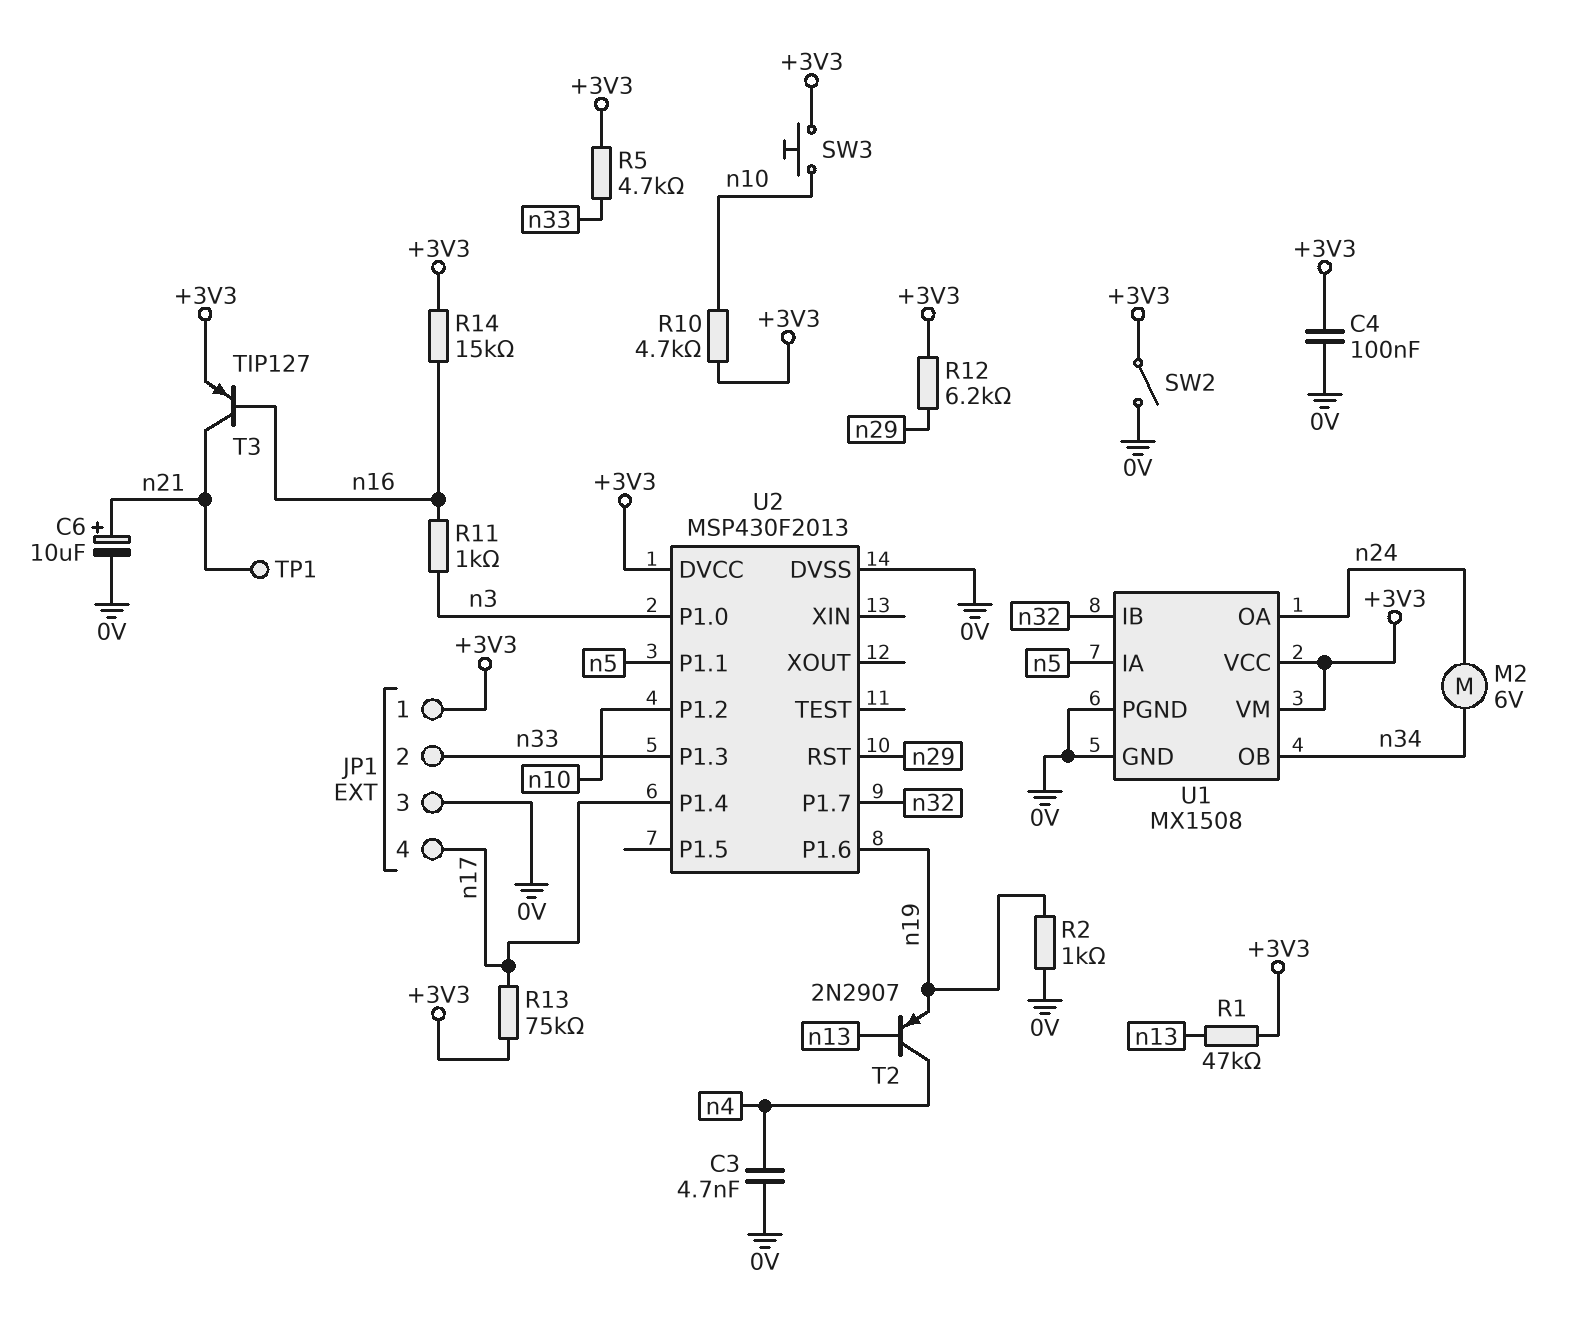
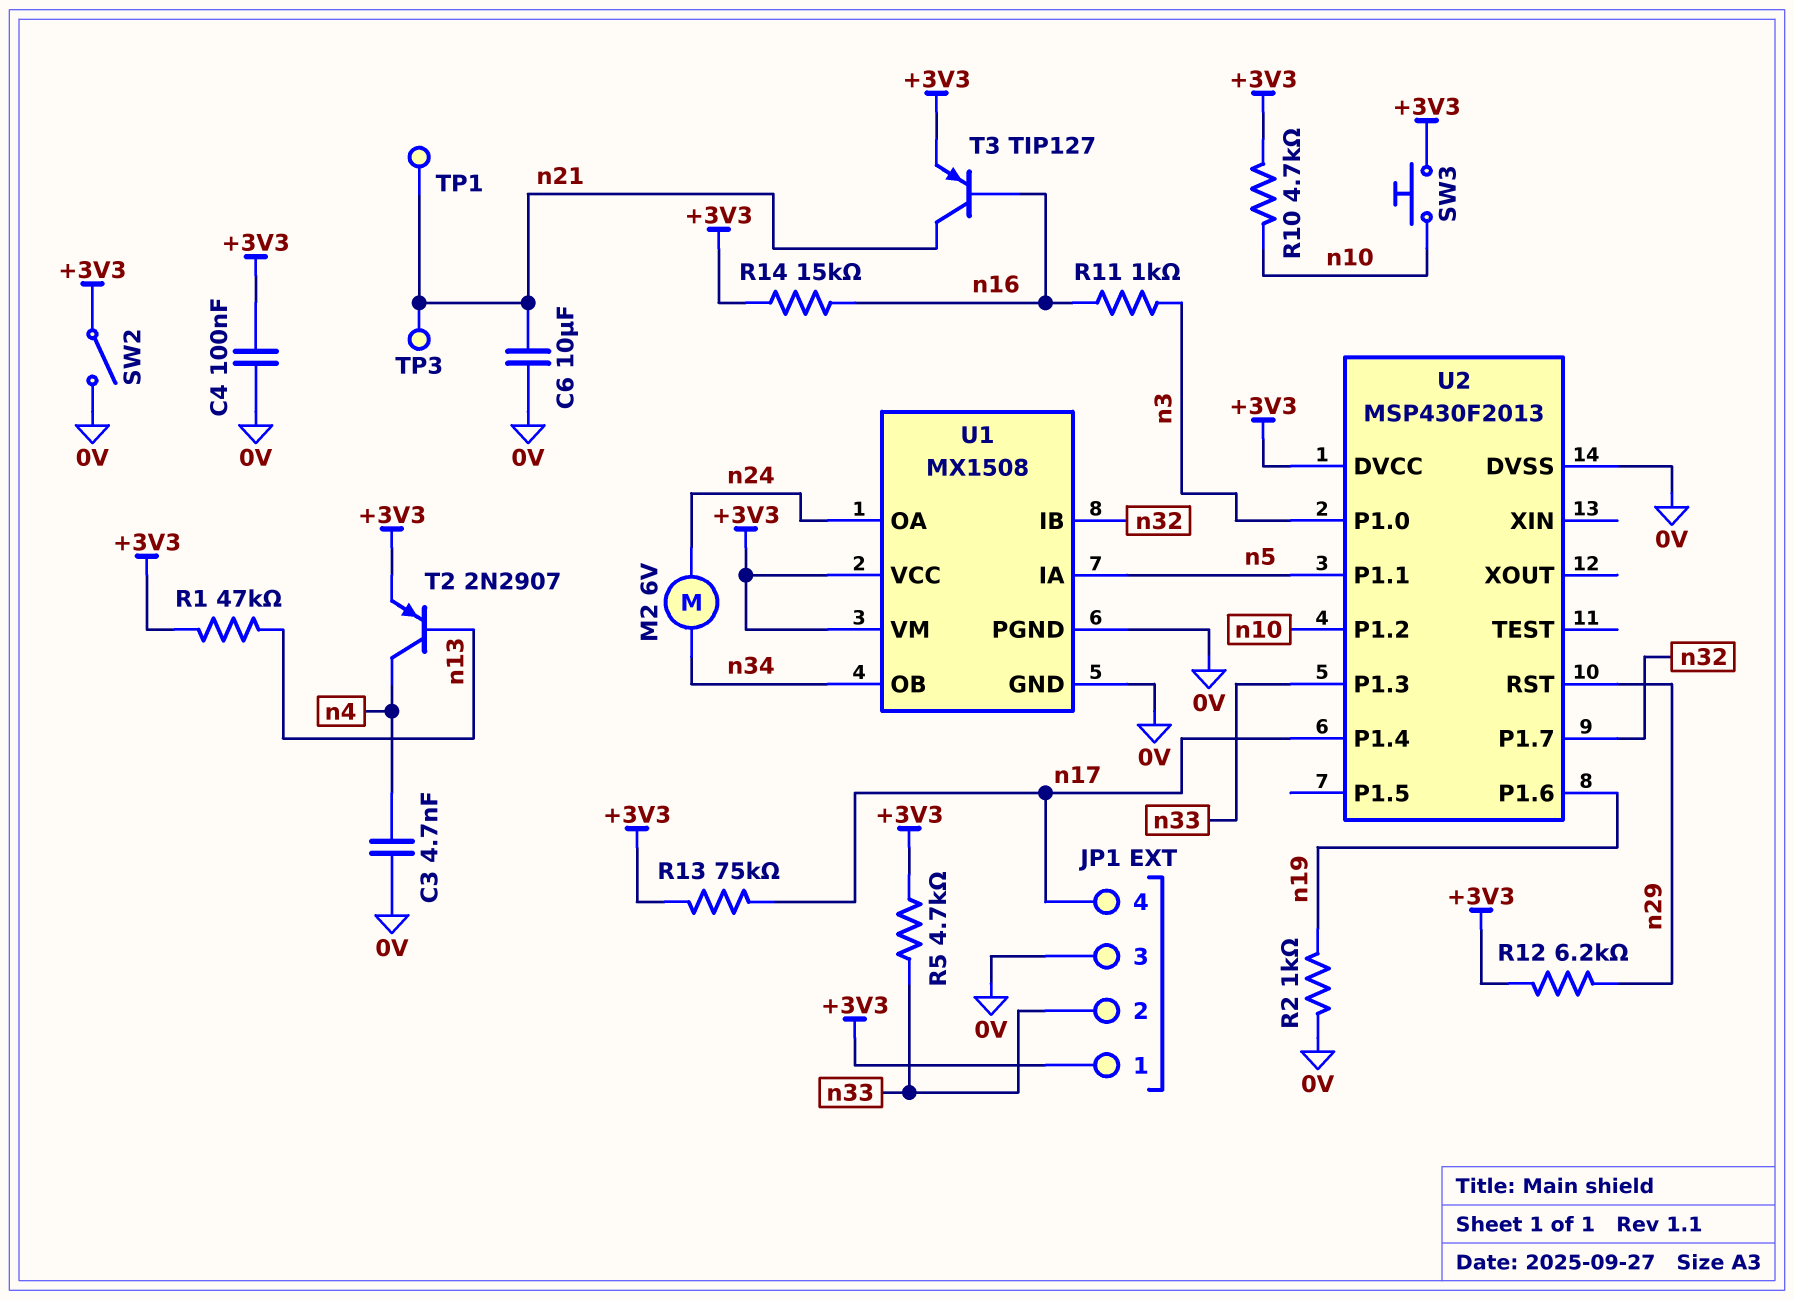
C6: 10uF (plus n21, minus 0V) -> 10uF (0V, n21)
T2: PNP 2N2907 (B n13, C n4, E n19) -> PNP 2N2907 (B n13, C n4, E +3V3)
TP3: none -> test point (n21)

